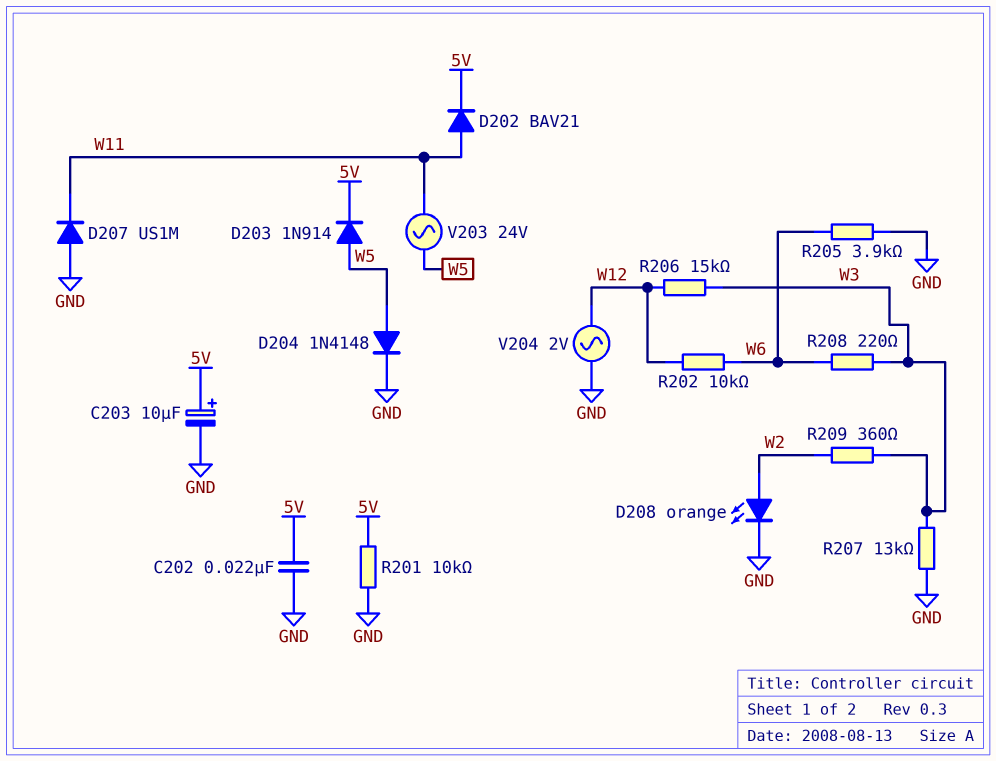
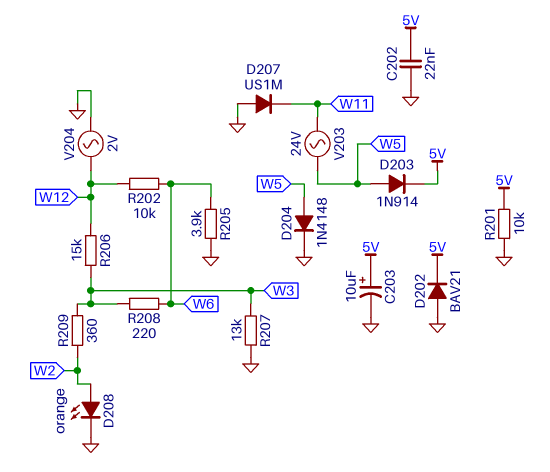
D202: diode BAV21 (A W11, K 5V) -> diode BAV21 (A GND, K 5V)

